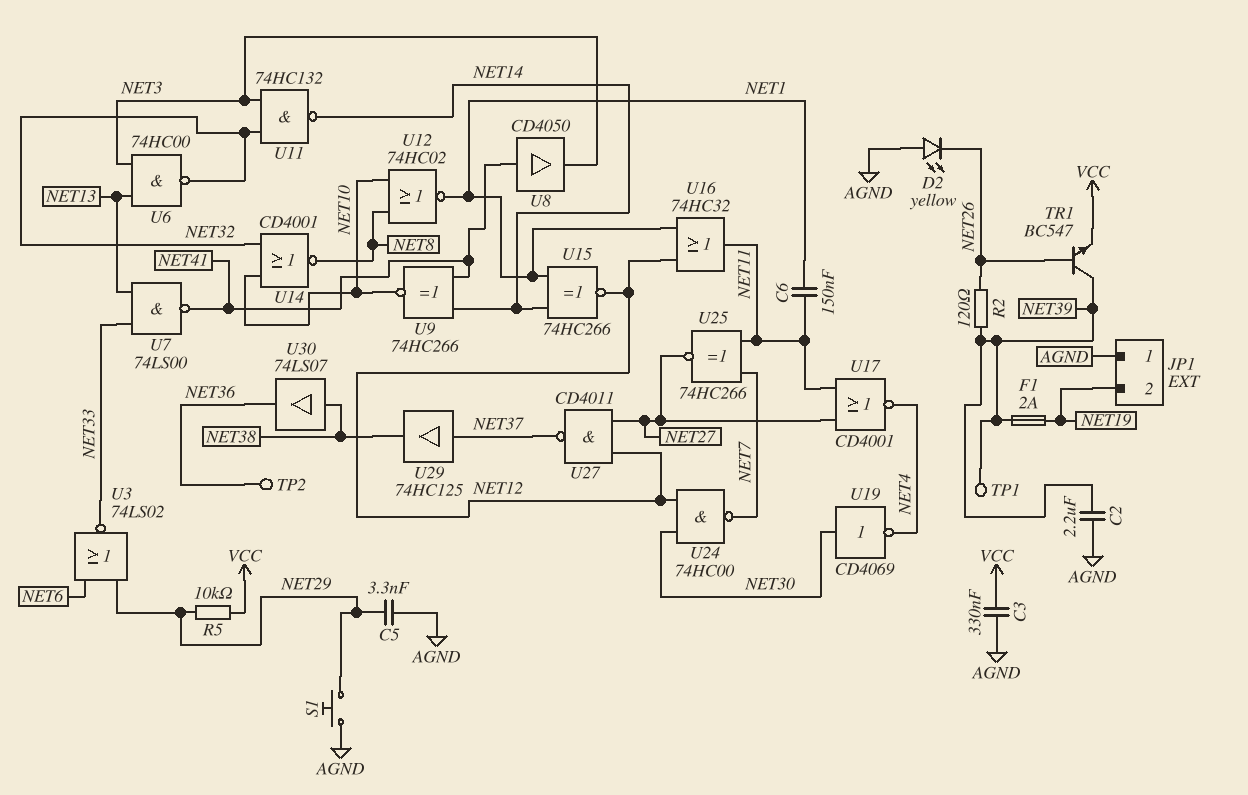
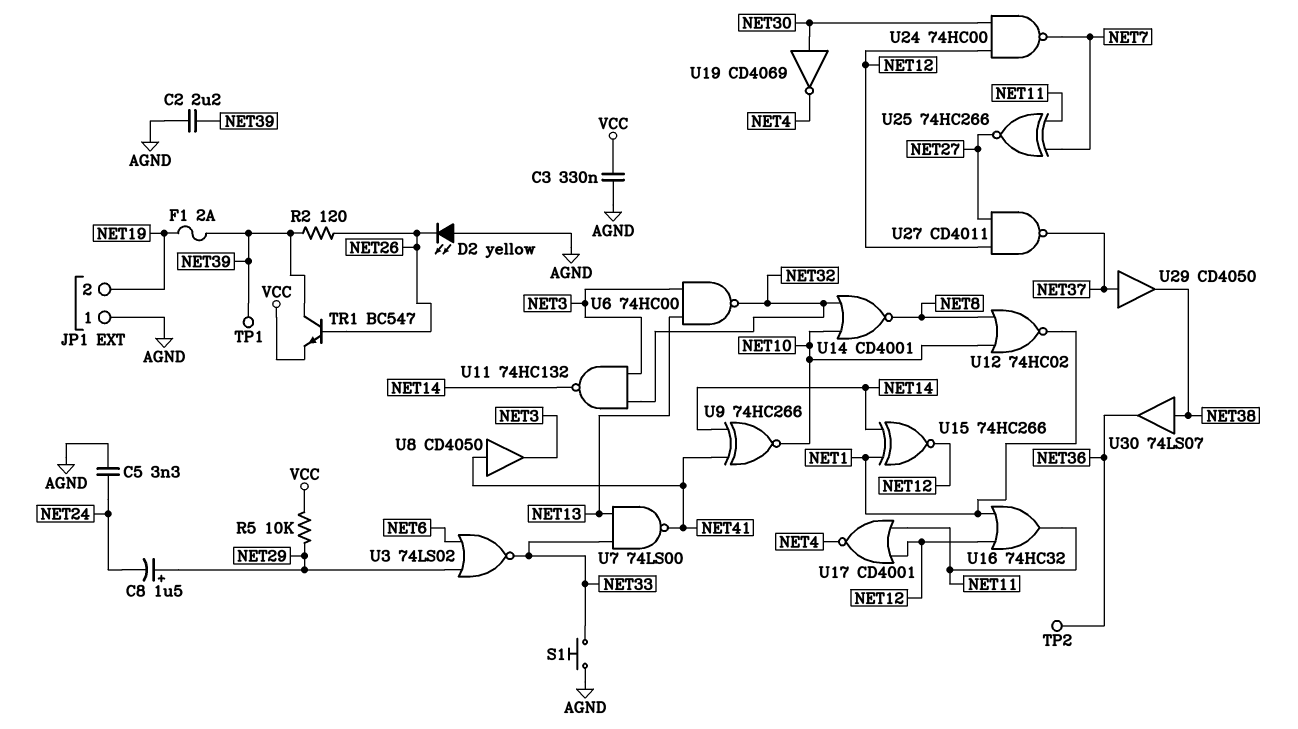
C5: 3.3nF (AGND, NET29) -> 3.3nF (AGND, NET24)
C6: 150nF (NET1, NET11) -> none
C8: none -> 1.5uF (plus NET29, minus NET24)
S1: button (AGND, NET29) -> button (AGND, NET33)
U17: NOR CD4001 (in NET11, in NET27, out NET4) -> NOR CD4001 (in NET11, in NET12, out NET4)
U29: buffer 74HC125 (in NET37, out NET38) -> buffer CD4050 (in NET37, out NET38)

